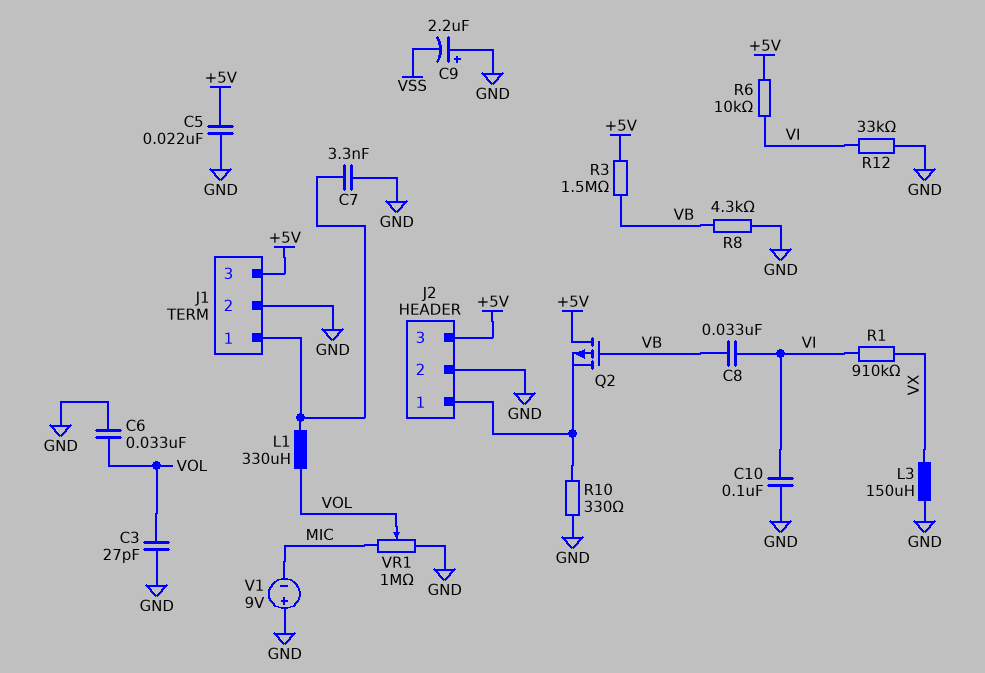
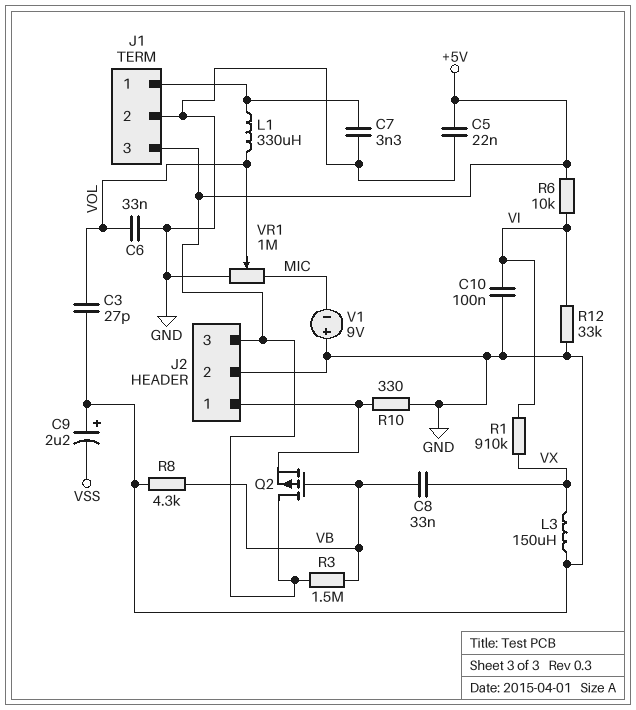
C8: 33nF (VB, VI) -> 33nF (VB, VX)

